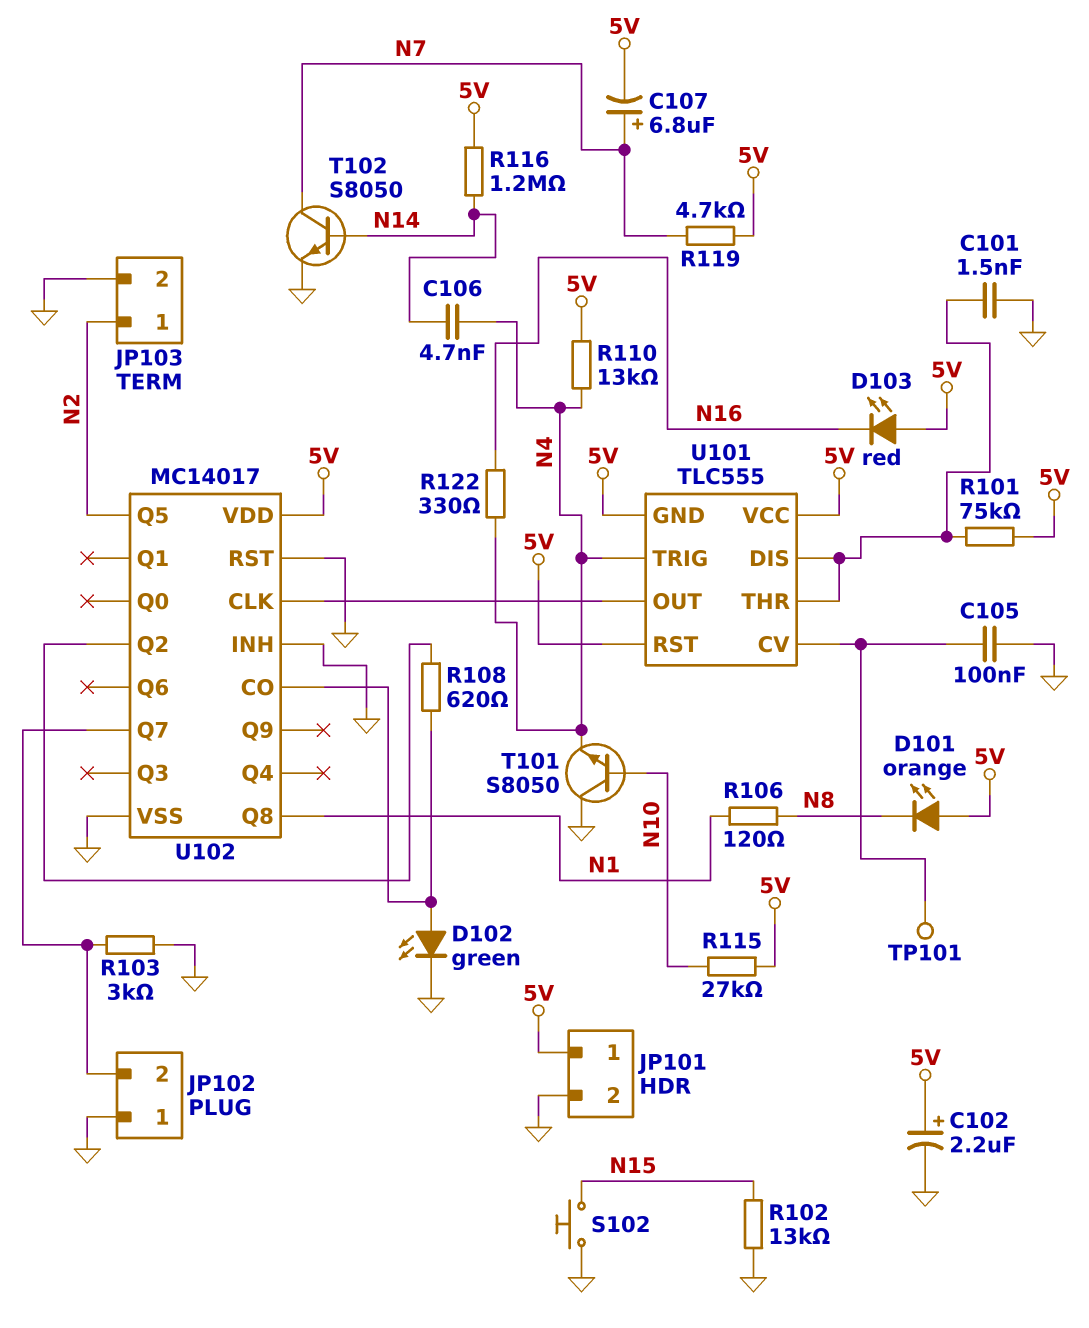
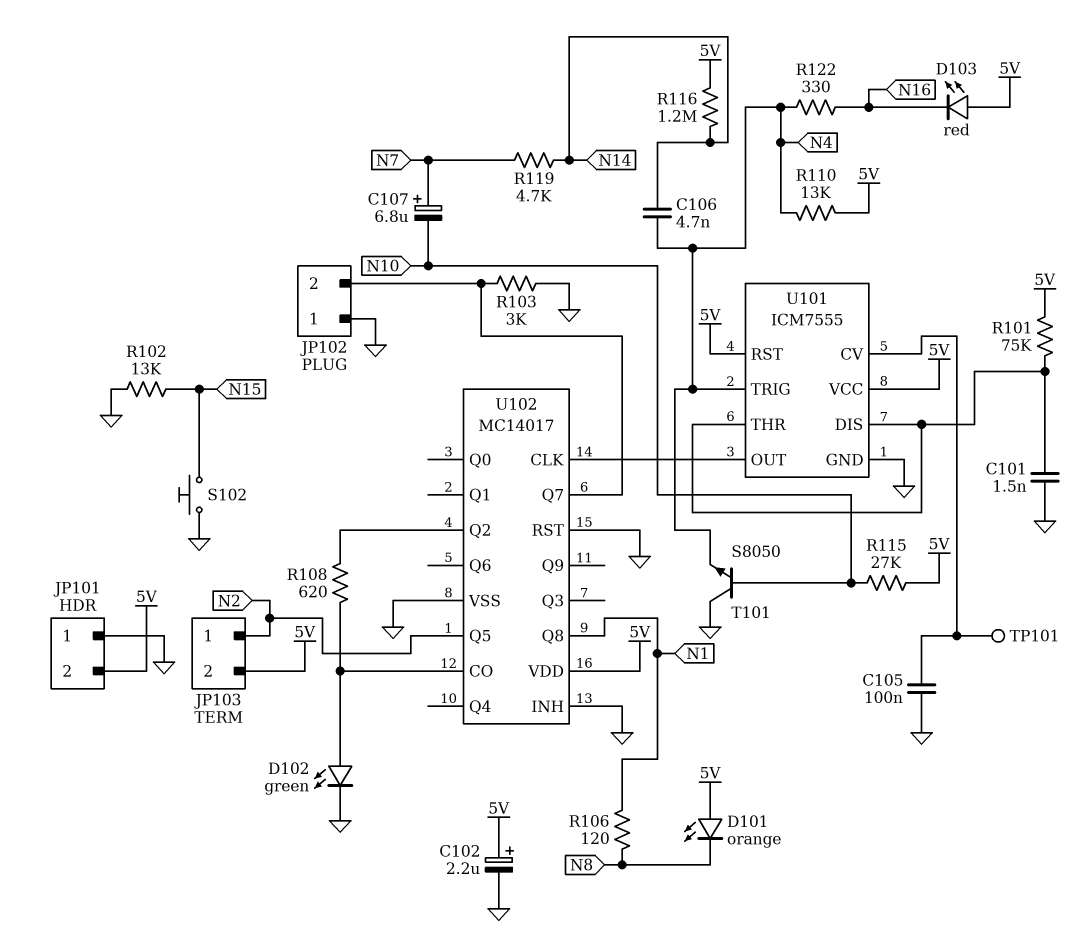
C107: 6.8uF (plus N7, minus 5V) -> 6.8uF (plus N7, minus N10)
JP101 pin 1: 5V -> GND
JP101 pin 2: GND -> 5V
JP103 pin 2: GND -> 5V
R119: 4.7k (5V, N7) -> 4.7k (N7, N14)
T102: NPN S8050 (B N14, C N7, E GND) -> none
U101: TLC555 -> ICM7555
U101 pin GND: 5V -> GND

